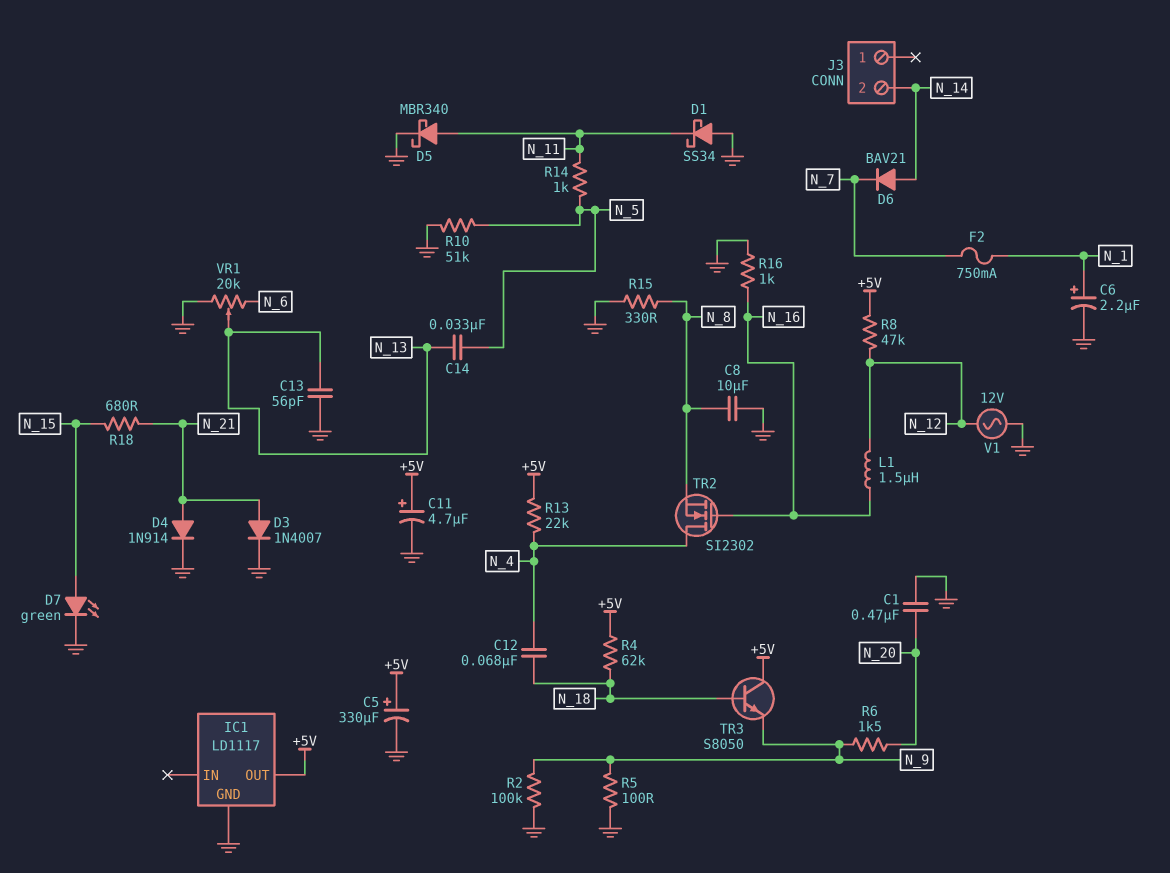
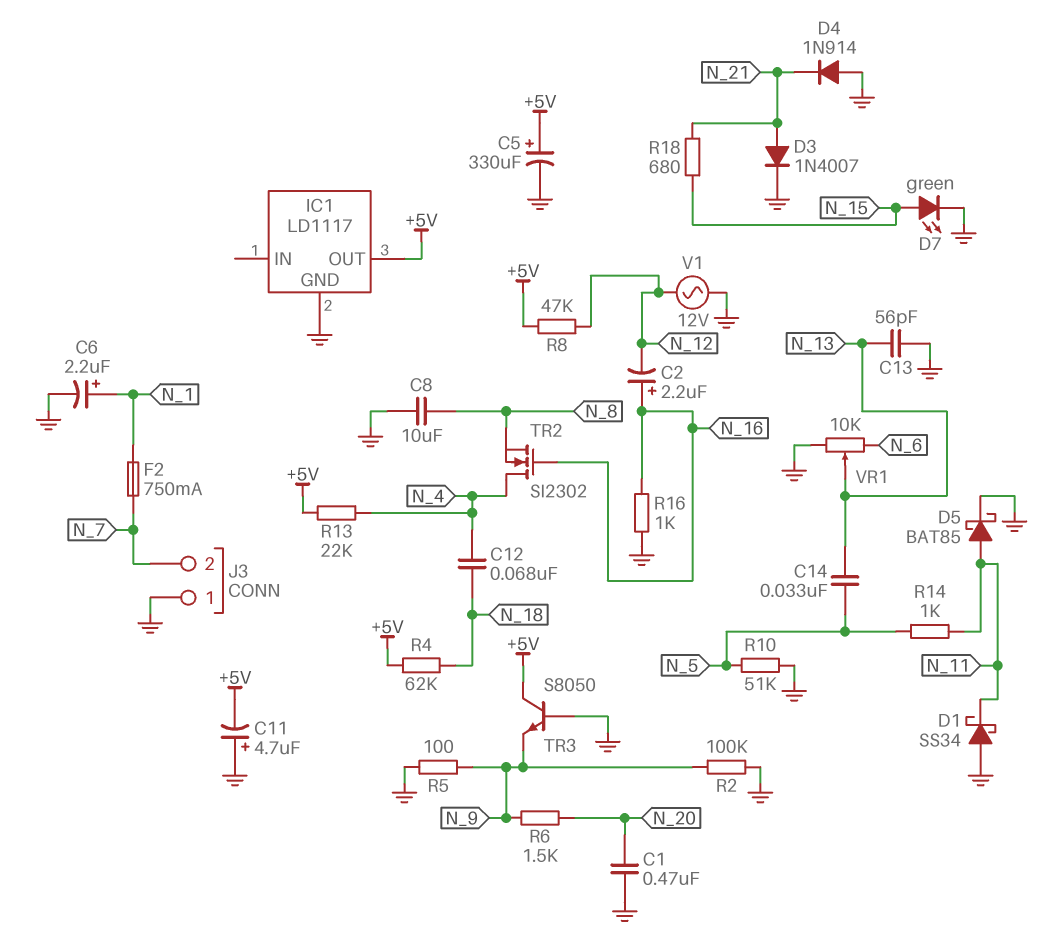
C2: none -> 2.2uF (plus N_16, minus N_12)
C11: 4.7uF (plus +5V, minus GND) -> 4.7uF (plus GND, minus +5V)
D4: diode 1N914 (A N_21, K GND) -> diode 1N914 (A GND, K N_21)
D5: schottky MBR340 (A N_11, K GND) -> schottky BAT85 (A N_11, K GND)
D6: diode BAV21 (A N_14, K N_7) -> none
J3 pin 1: none -> GND
J3 pin 2: N_14 -> N_7
L1: 1.5uH (N_12, N_16) -> none
R15: 330 (GND, N_8) -> none
TR3: NPN S8050 (B N_18, C +5V, E N_9) -> NPN S8050 (B GND, C +5V, E N_9)
VR1: 20k (GND, N_6, wiper N_13) -> 10k (GND, N_6, wiper N_13)

